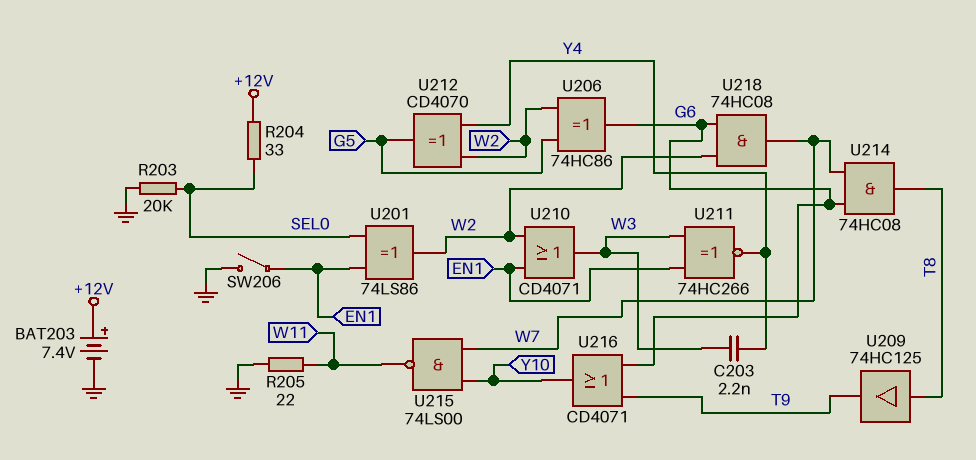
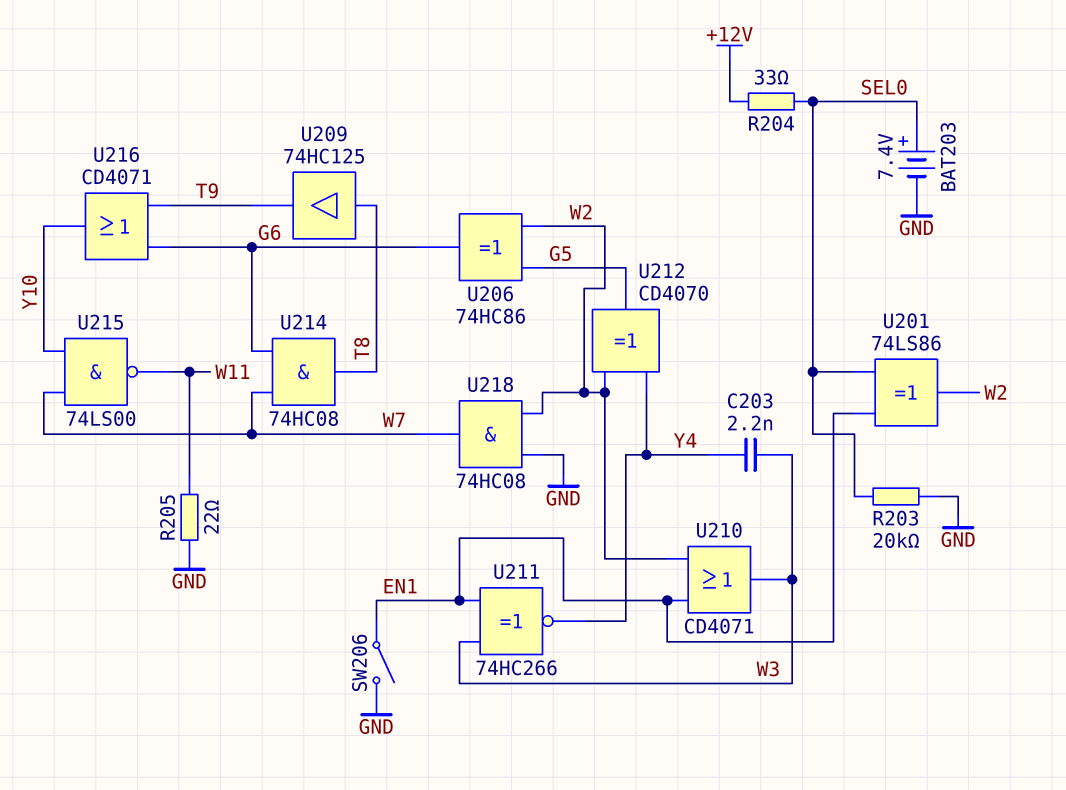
BAT203: 7.4V (plus +12V, minus GND) -> 7.4V (plus SEL0, minus GND)
U218: AND 74HC08 (in G6, in W2, out W7) -> AND 74HC08 (in GND, in W2, out W7)

